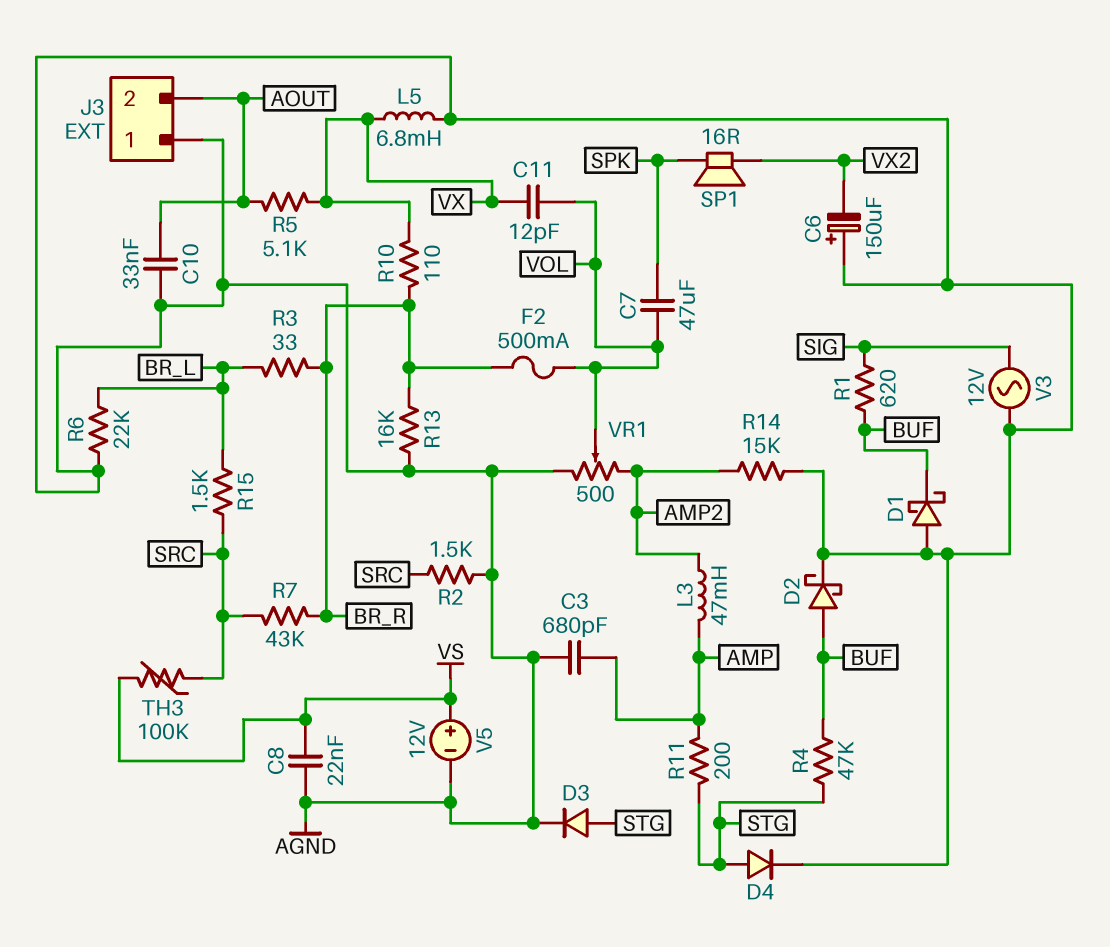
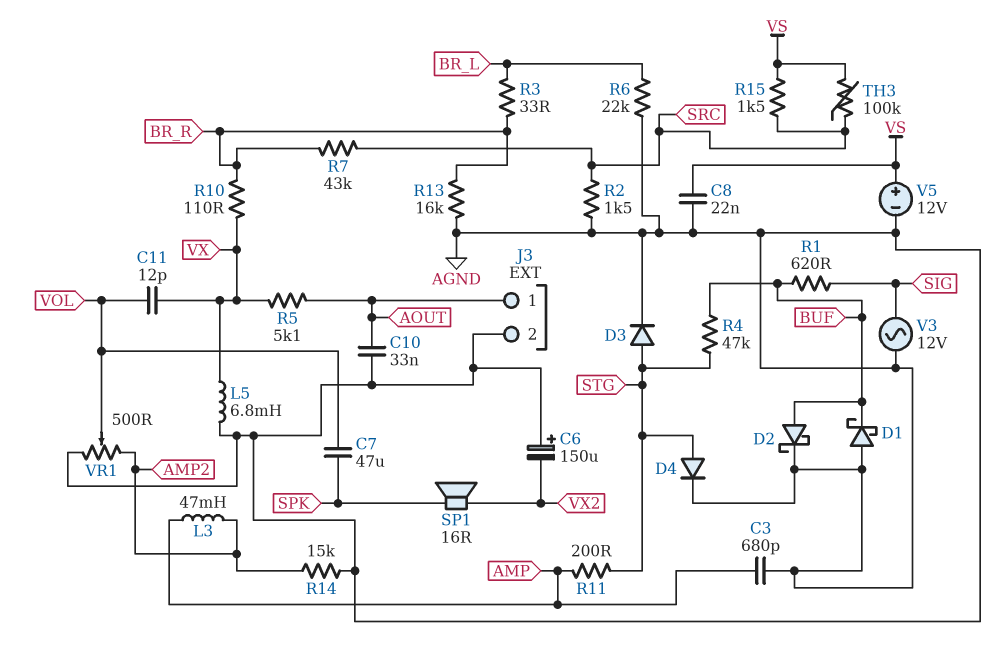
F2: 500mA (BR_R, VOL) -> none
J3 pin 1: AGND -> AOUT
J3 pin 2: AOUT -> AGND
R15: 1.5k (BR_L, SRC) -> 1.5k (SRC, VS)

